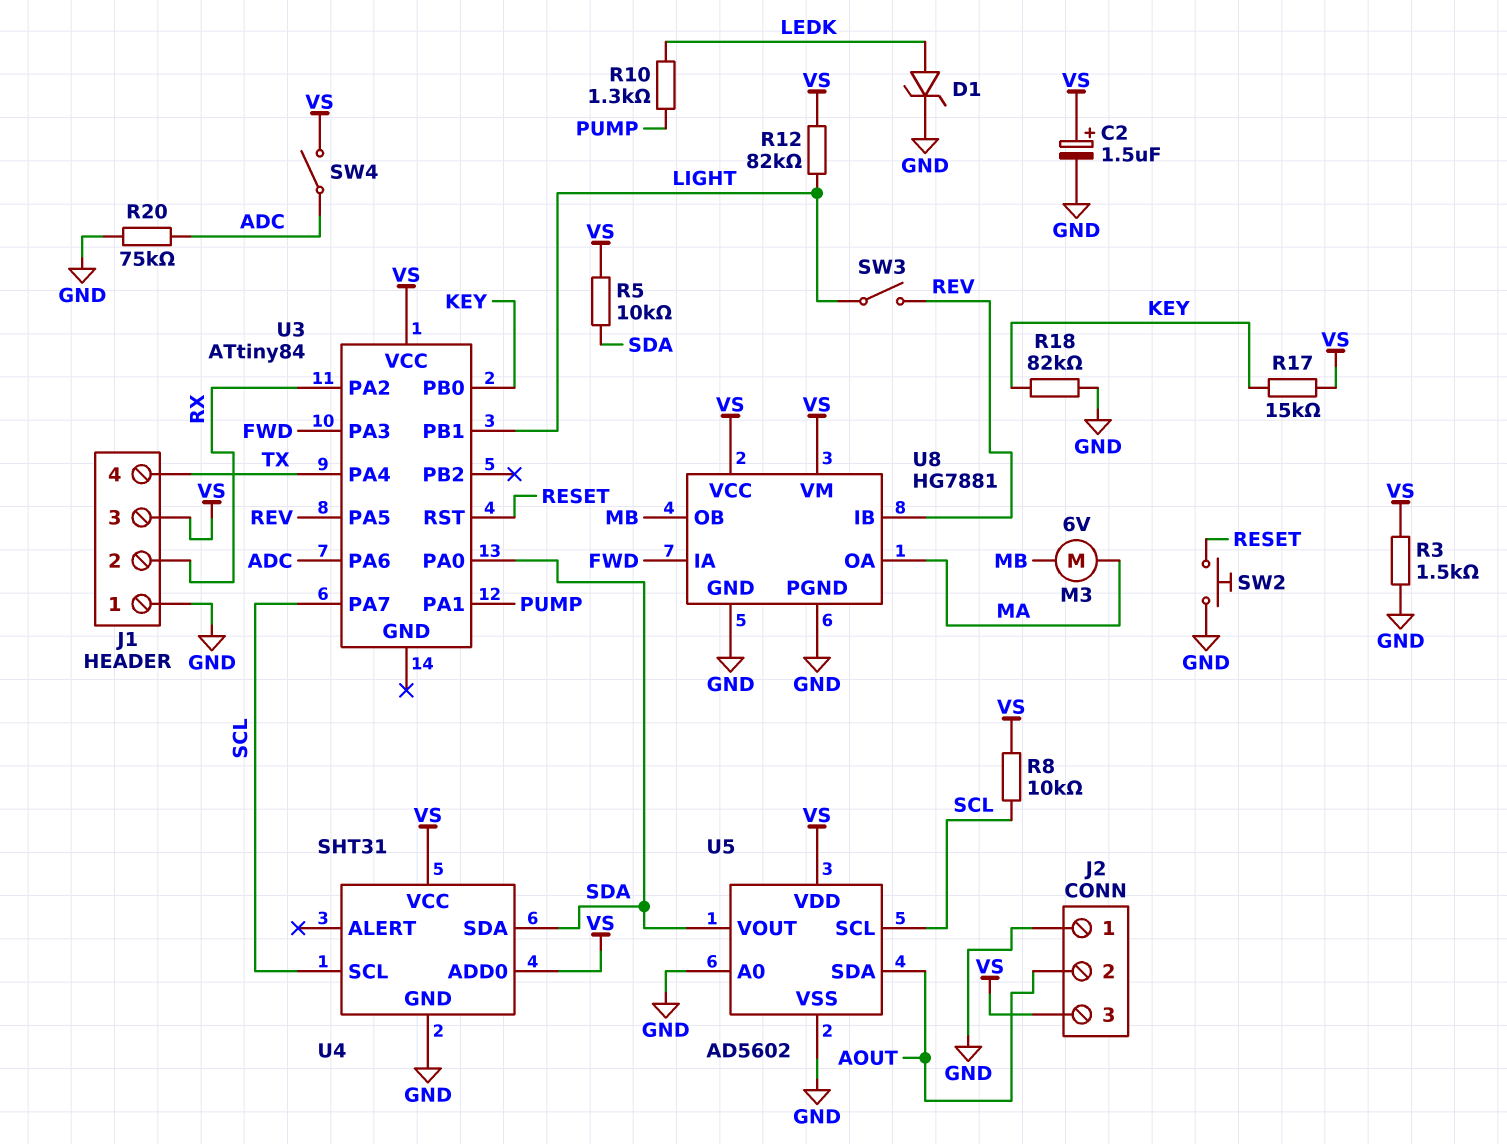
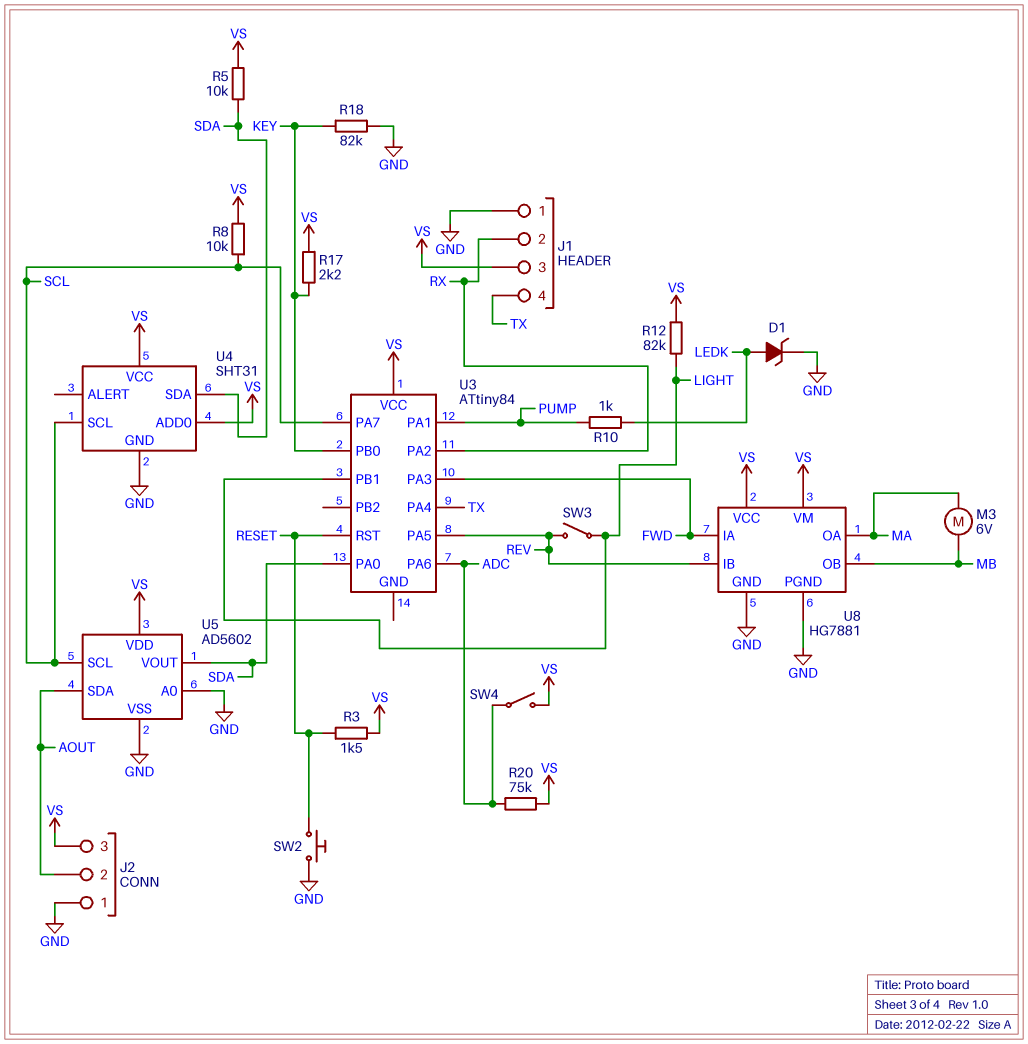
C2: 1.5uF (plus VS, minus GND) -> none
R3: 1.5k (GND, VS) -> 1.5k (RESET, VS)
R10: 1.3k (LEDK, PUMP) -> 1k (LEDK, PUMP)
R17: 15k (KEY, VS) -> 2.2k (KEY, VS)
R20: 75k (ADC, GND) -> 75k (ADC, VS)

